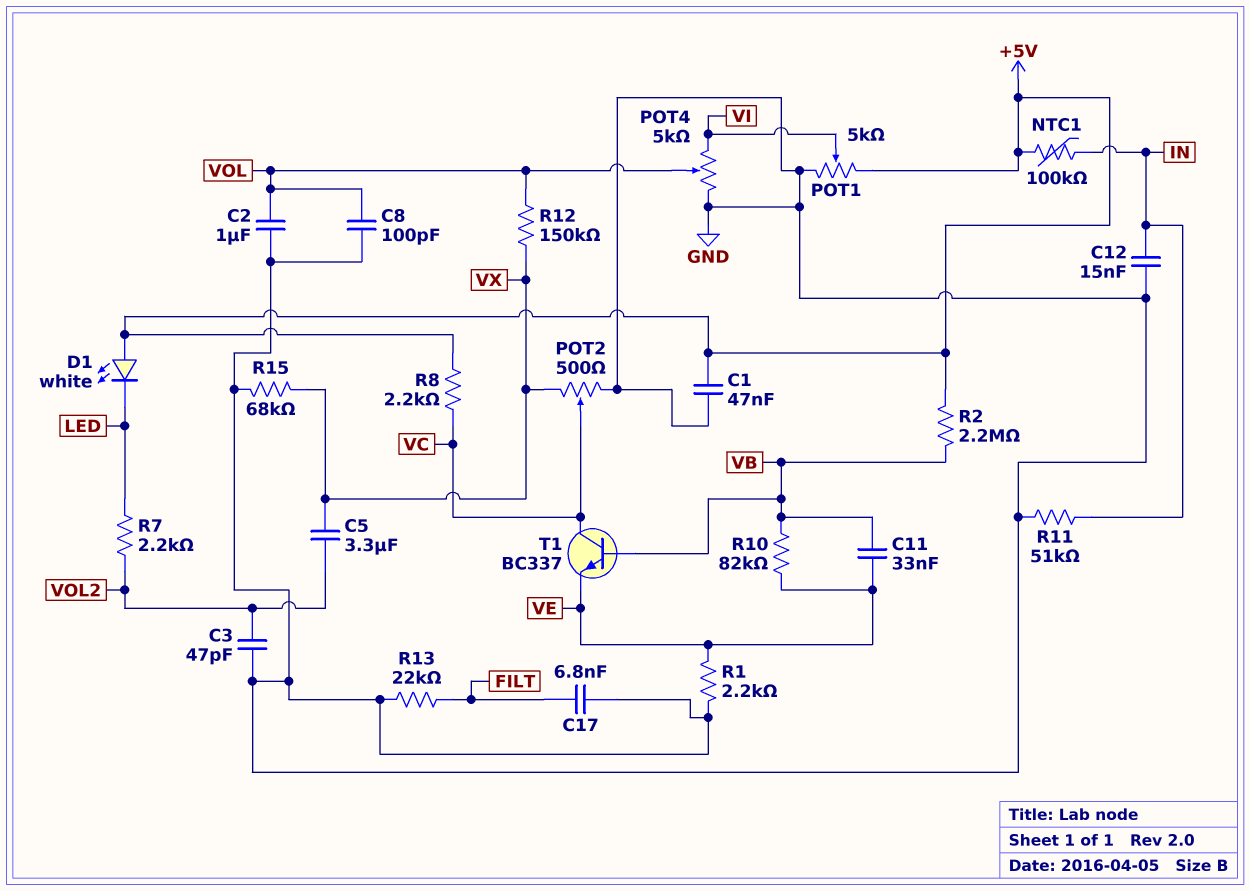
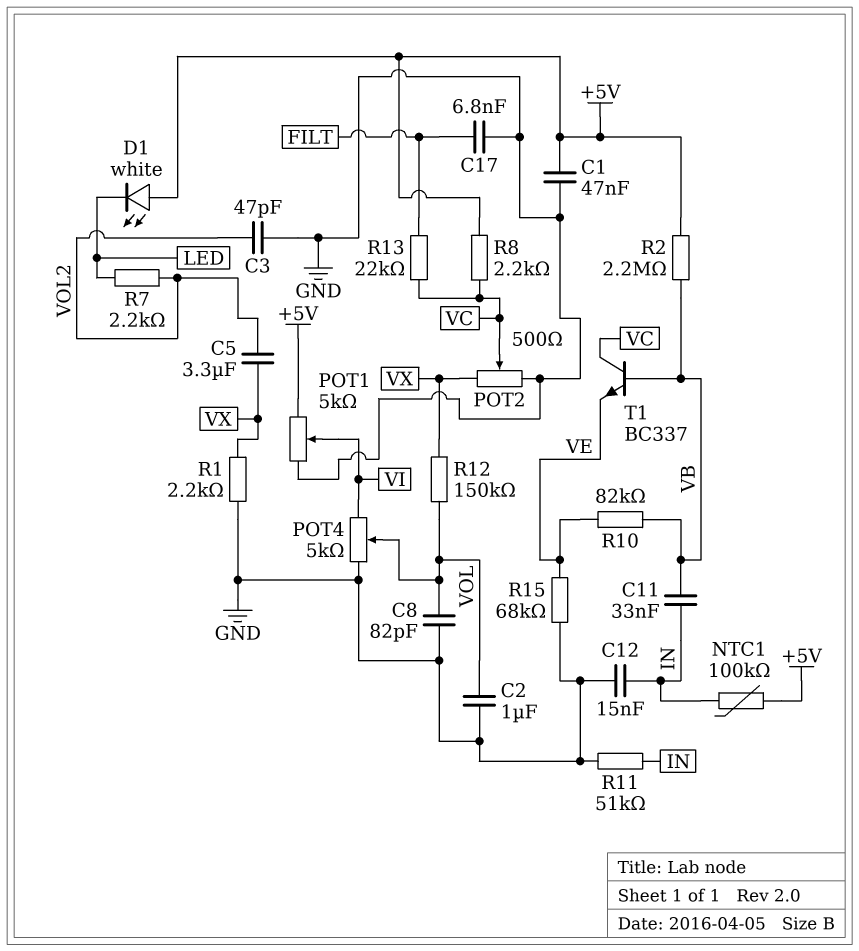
C8: 100pF (GND, VOL) -> 82pF (GND, VOL)
C11: 33nF (VB, VE) -> 33nF (IN, VB)
R1: 2.2k (GND, VE) -> 2.2k (GND, VX)
R13: 22k (FILT, GND) -> 22k (FILT, VC)
R15: 68k (GND, VX) -> 68k (GND, VE)

